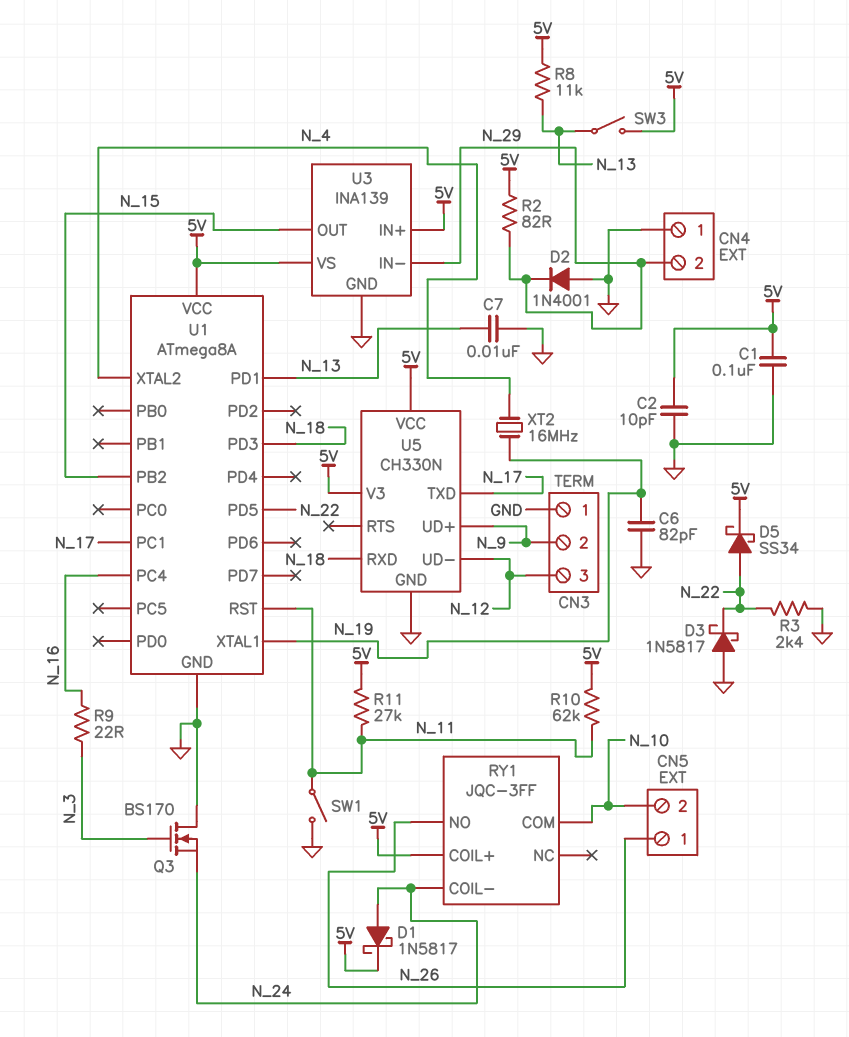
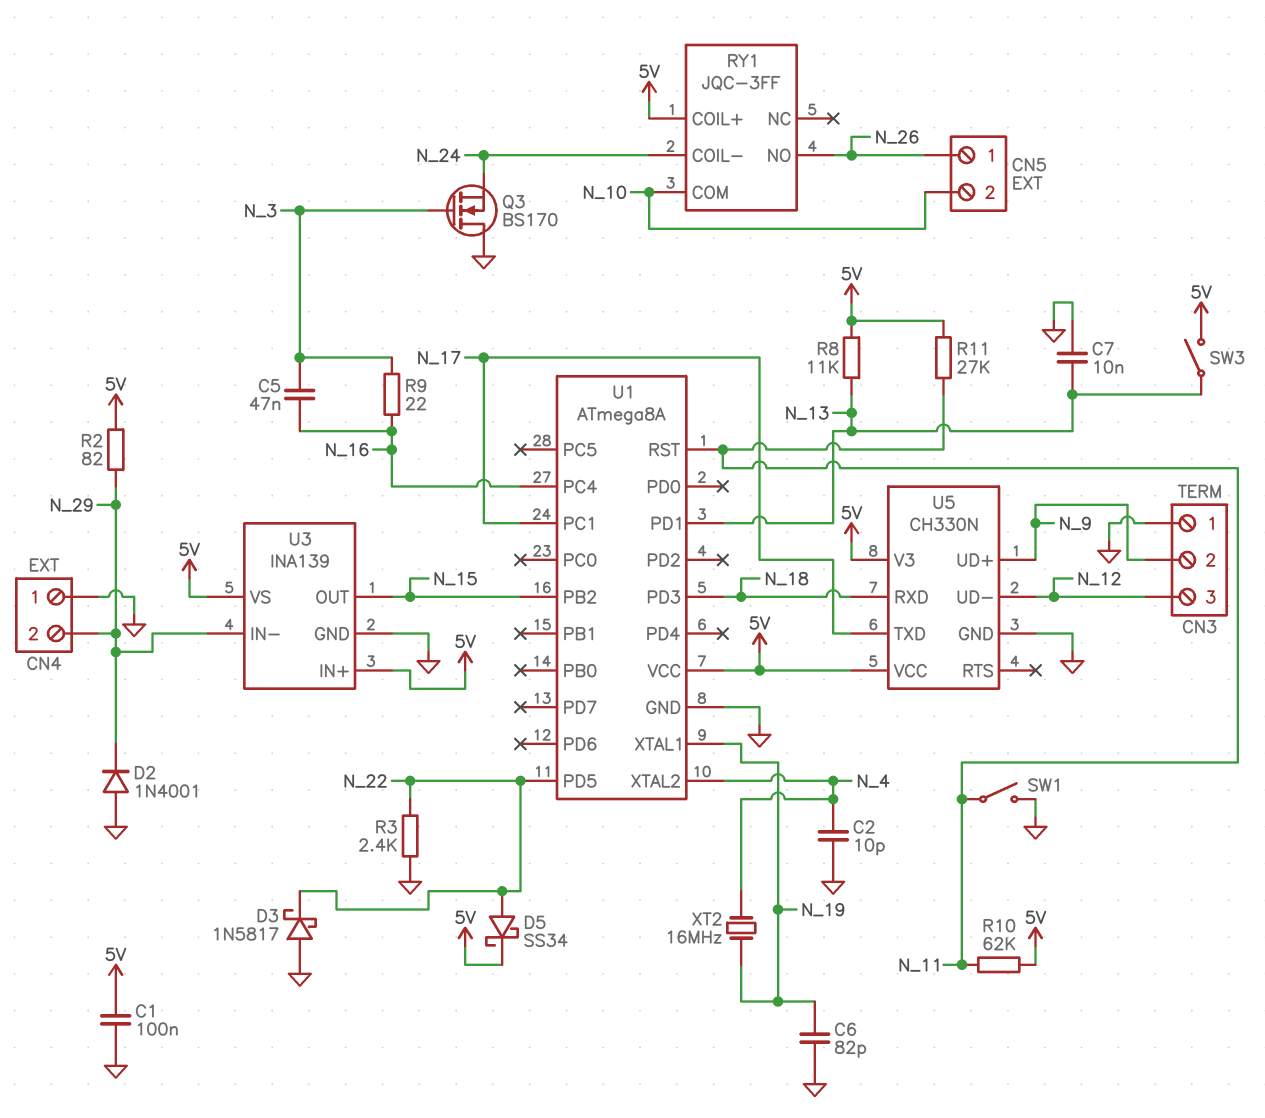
C2: 10pF (5V, GND) -> 10pF (GND, N_4)
C5: none -> 47nF (N_3, N_16)
D1: schottky 1N5817 (A N_24, K 5V) -> none

